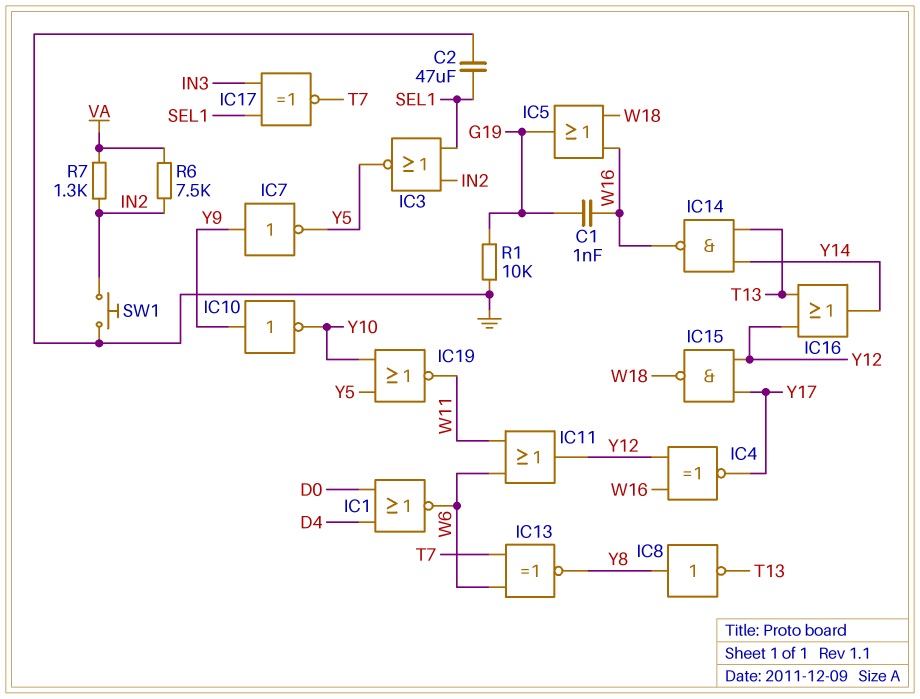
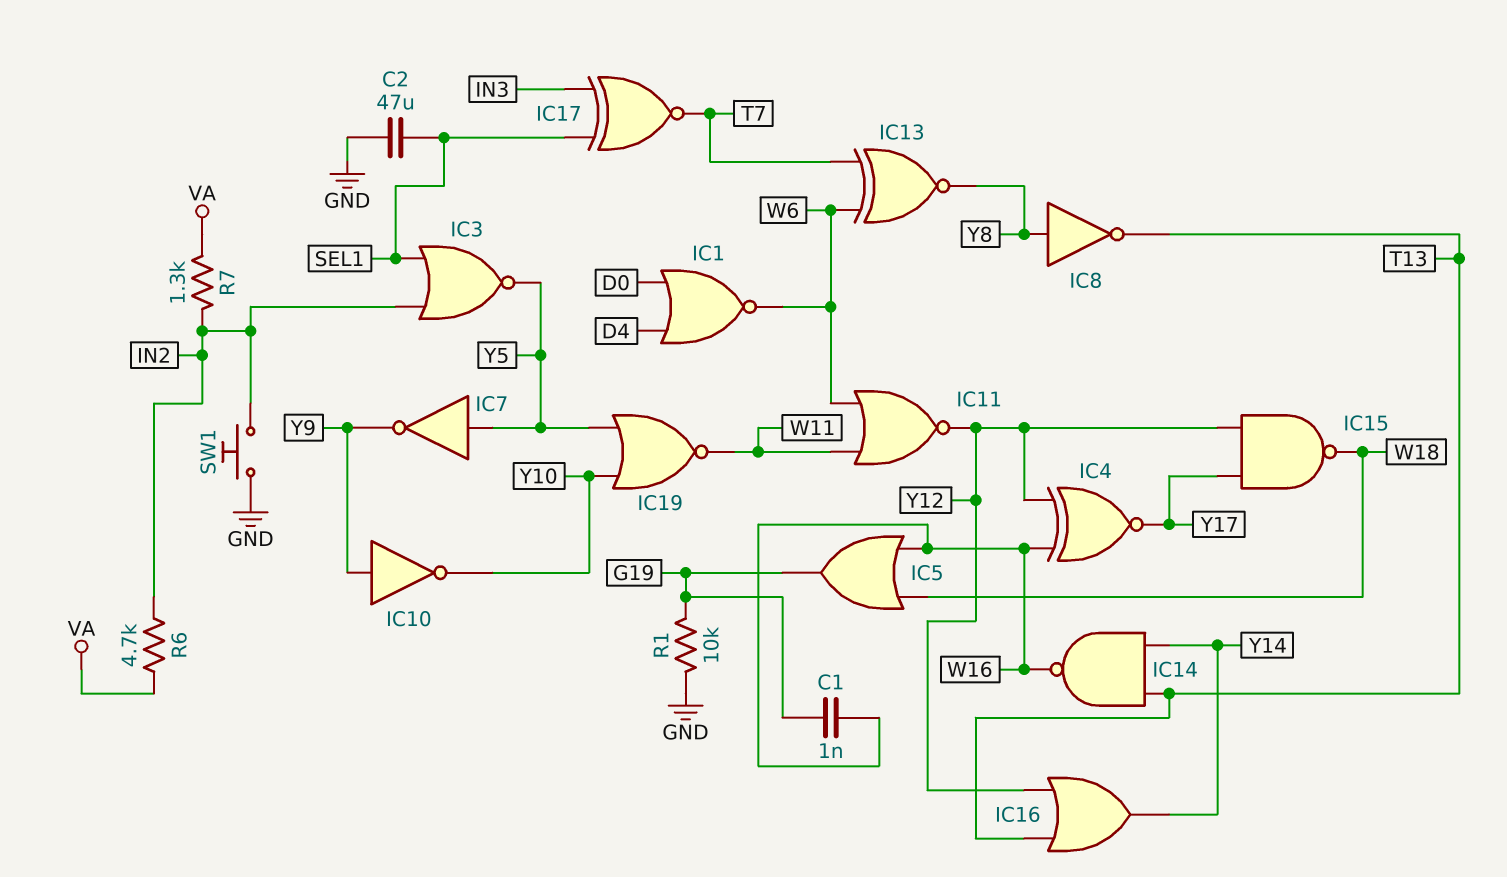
IC7: NOT (in Y9, out Y5) -> NOT (in Y5, out Y9)
IC11: OR (in W6, in W11, out Y12) -> NOR (in W6, in W11, out Y12)
R6: 7.5k (IN2, VA) -> 4.7k (IN2, VA)

